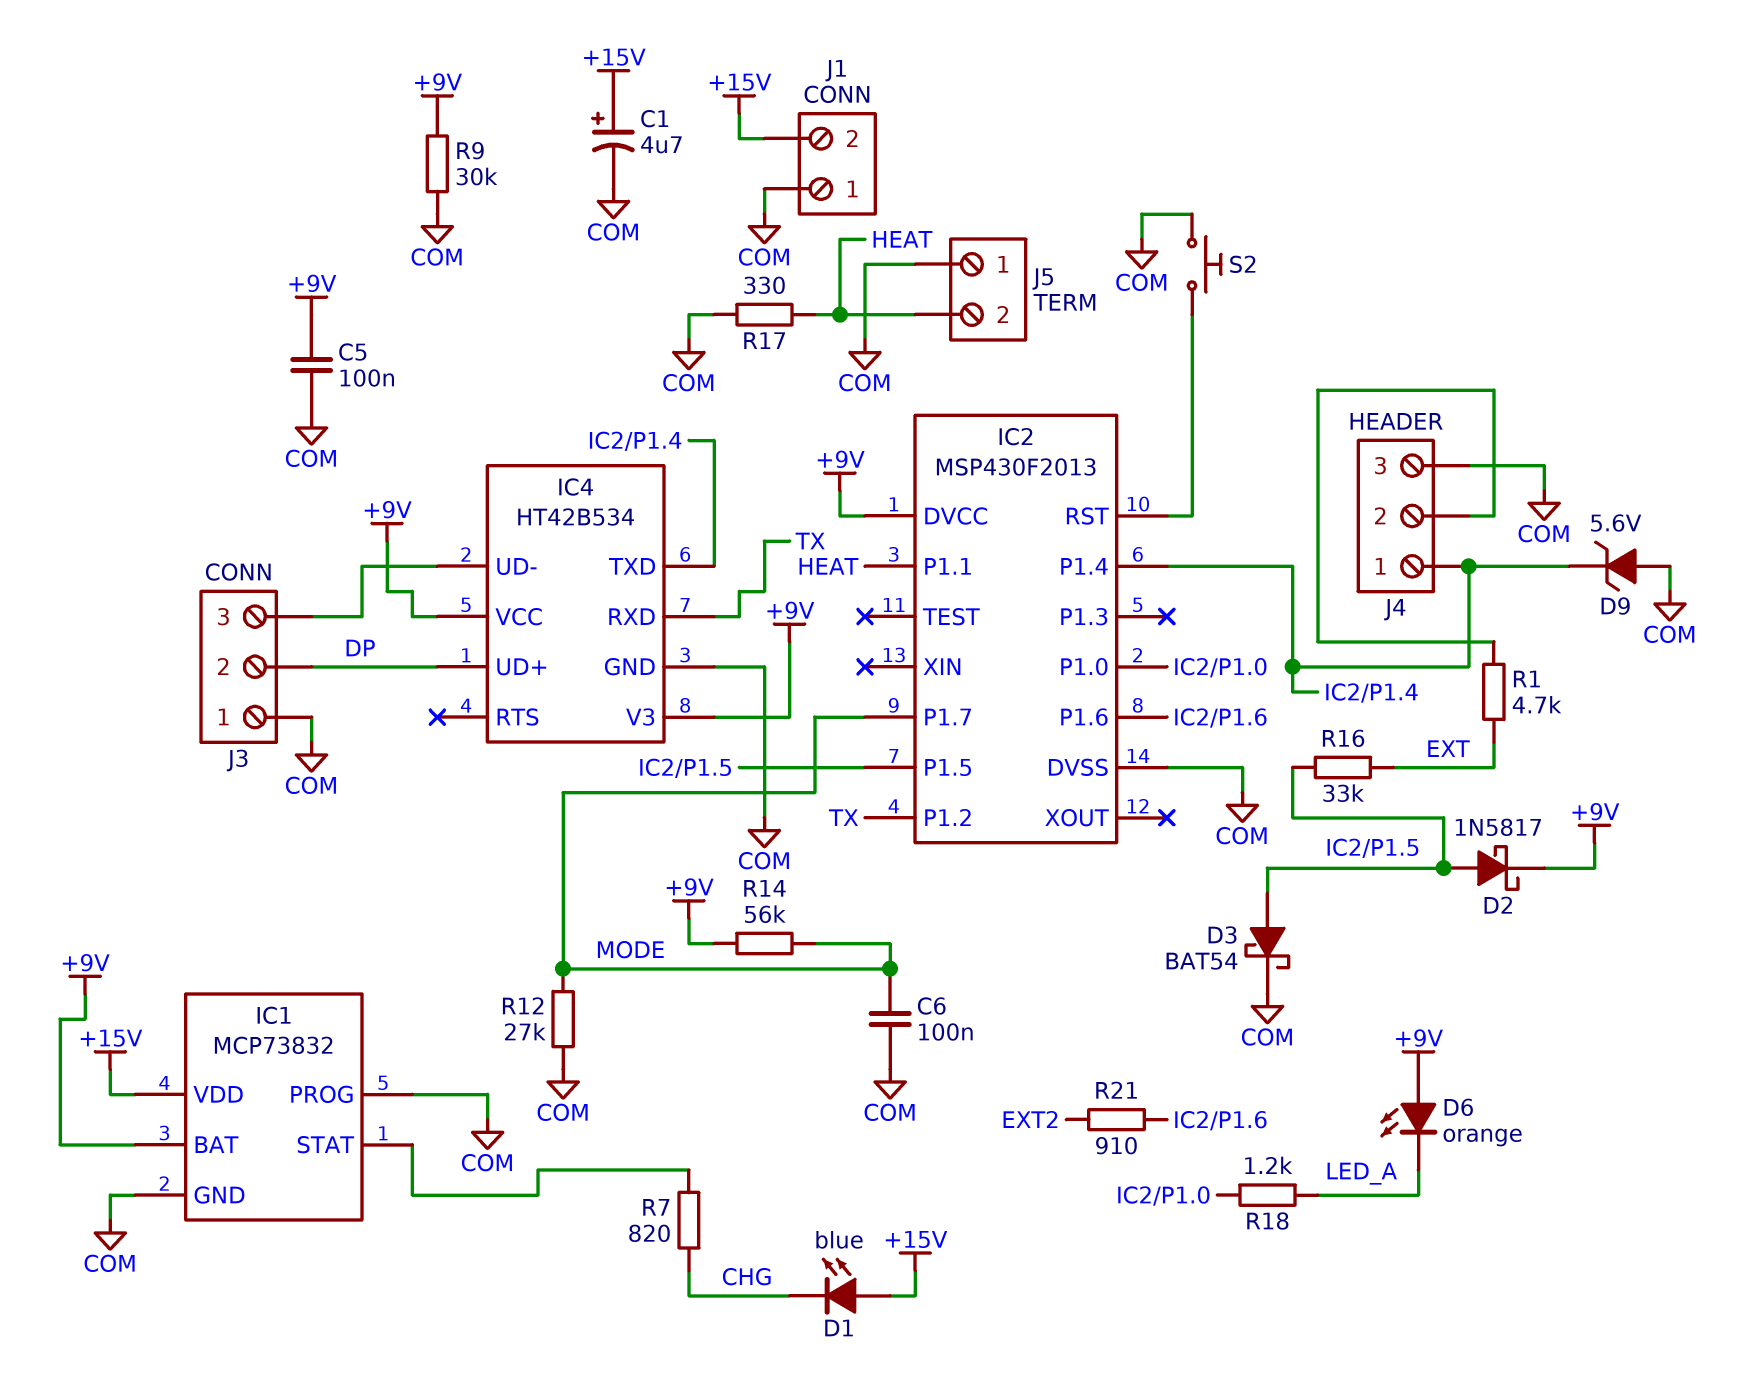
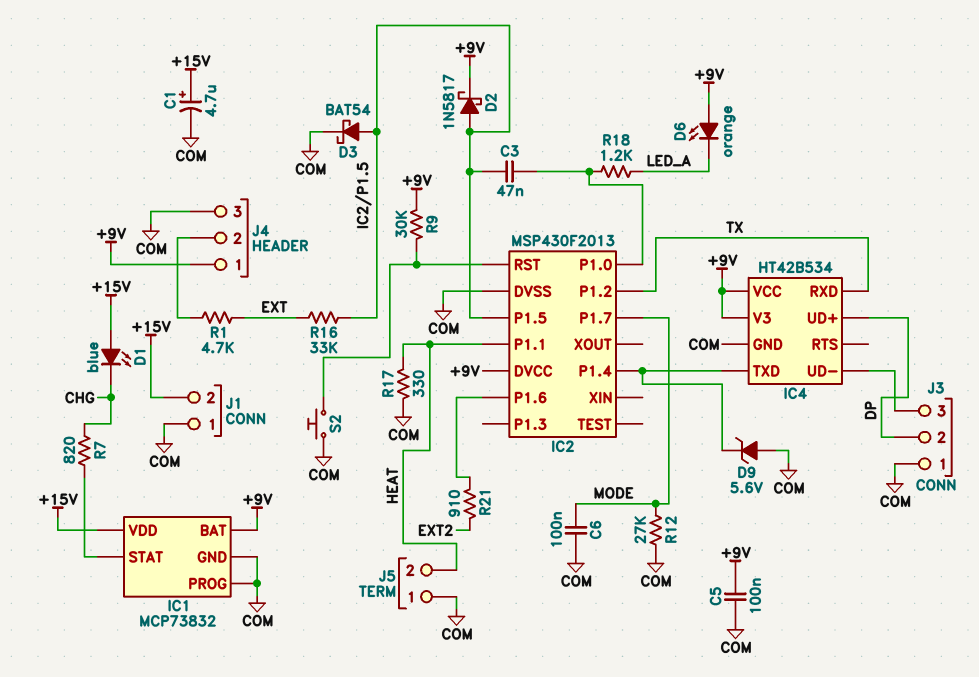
C3: none -> 47nF (IC2/P1.0, IC2/P1.5)
J4 pin 1: IC2/P1.4 -> +9V
R9: 30k (+9V, COM) -> 30k (+9V, IC2/RST)
R14: 56k (+9V, MODE) -> none

